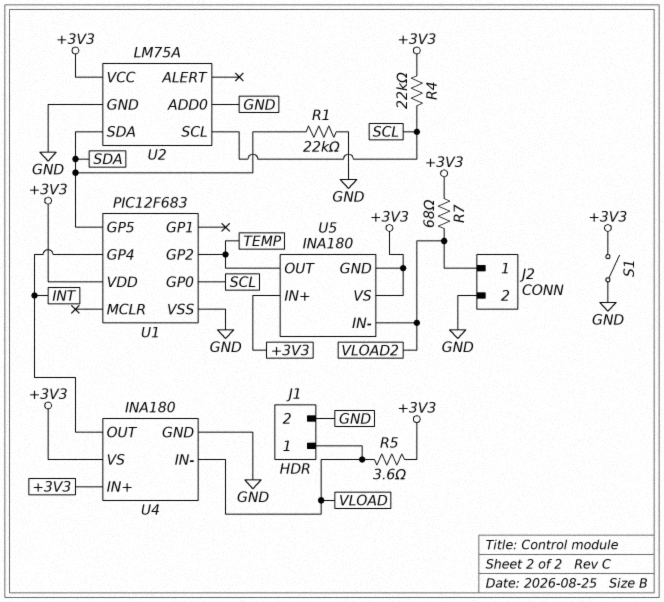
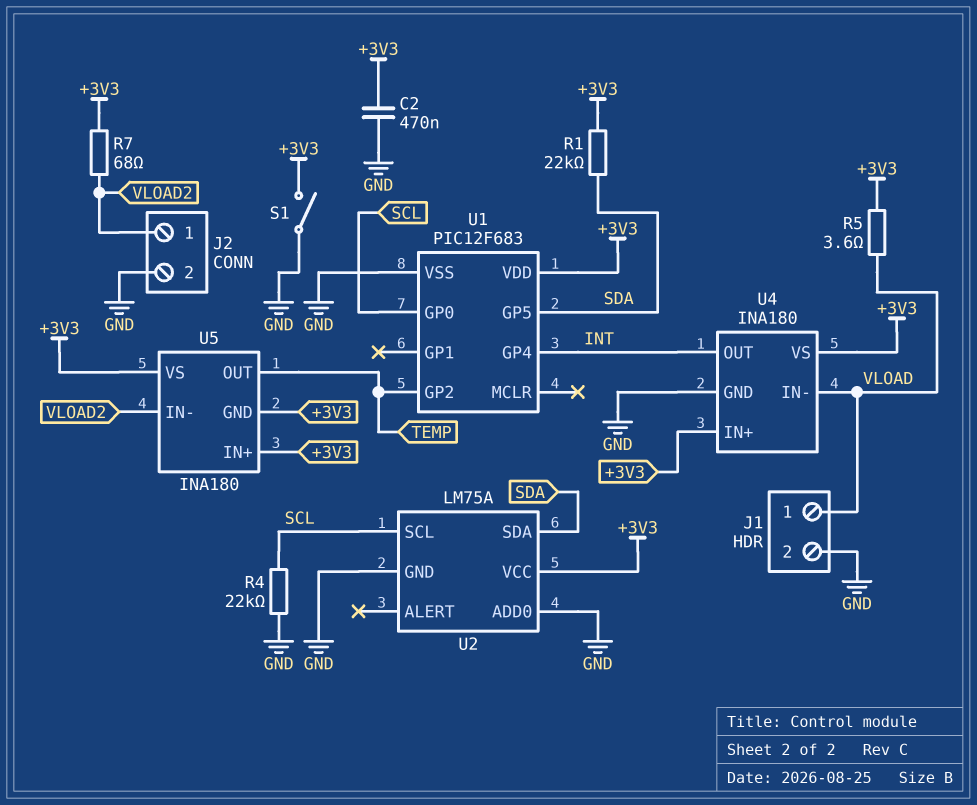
C2: none -> 470nF (+3V3, GND)
R1: 22k (GND, SDA) -> 22k (+3V3, SDA)
R4: 22k (+3V3, SCL) -> 22k (GND, SCL)

